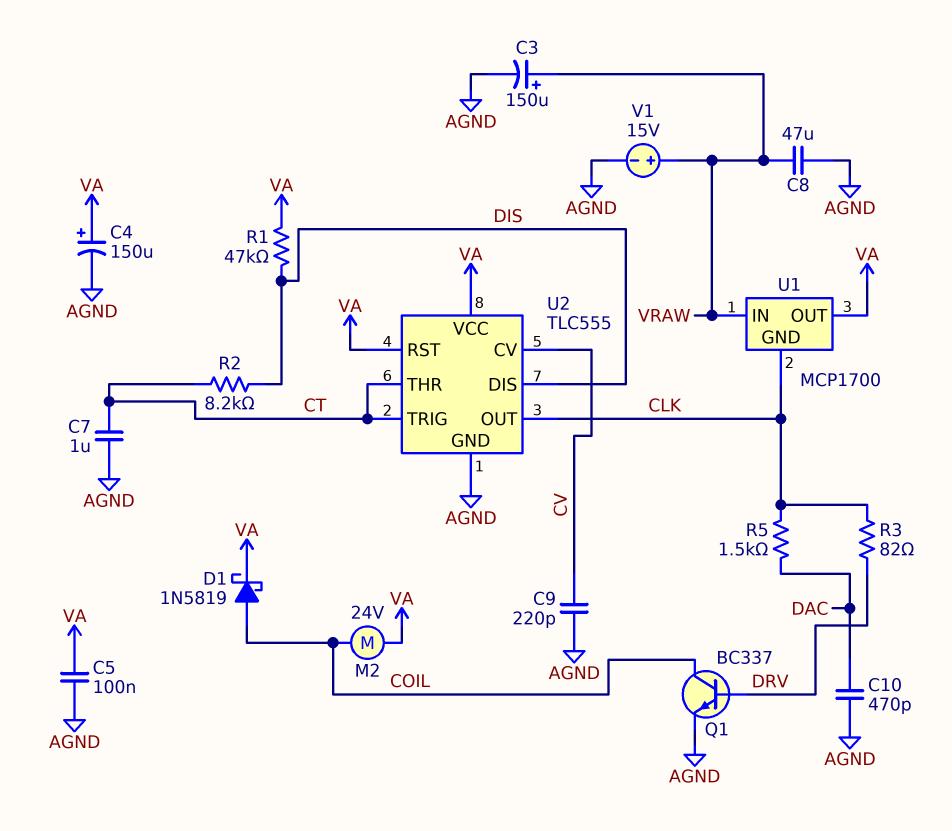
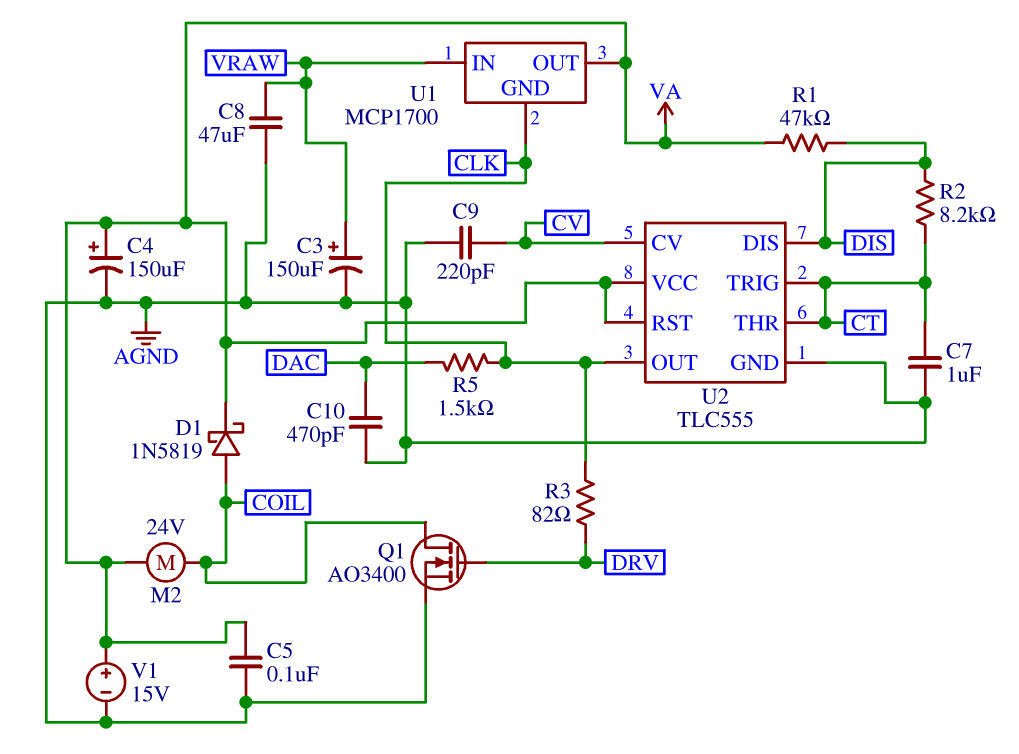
Q1: NPN BC337 (B DRV, C COIL, E AGND) -> NMOS AO3400 (G DRV, D COIL, S AGND)
V1: 15V (plus VRAW, minus AGND) -> 15V (plus VA, minus AGND)

